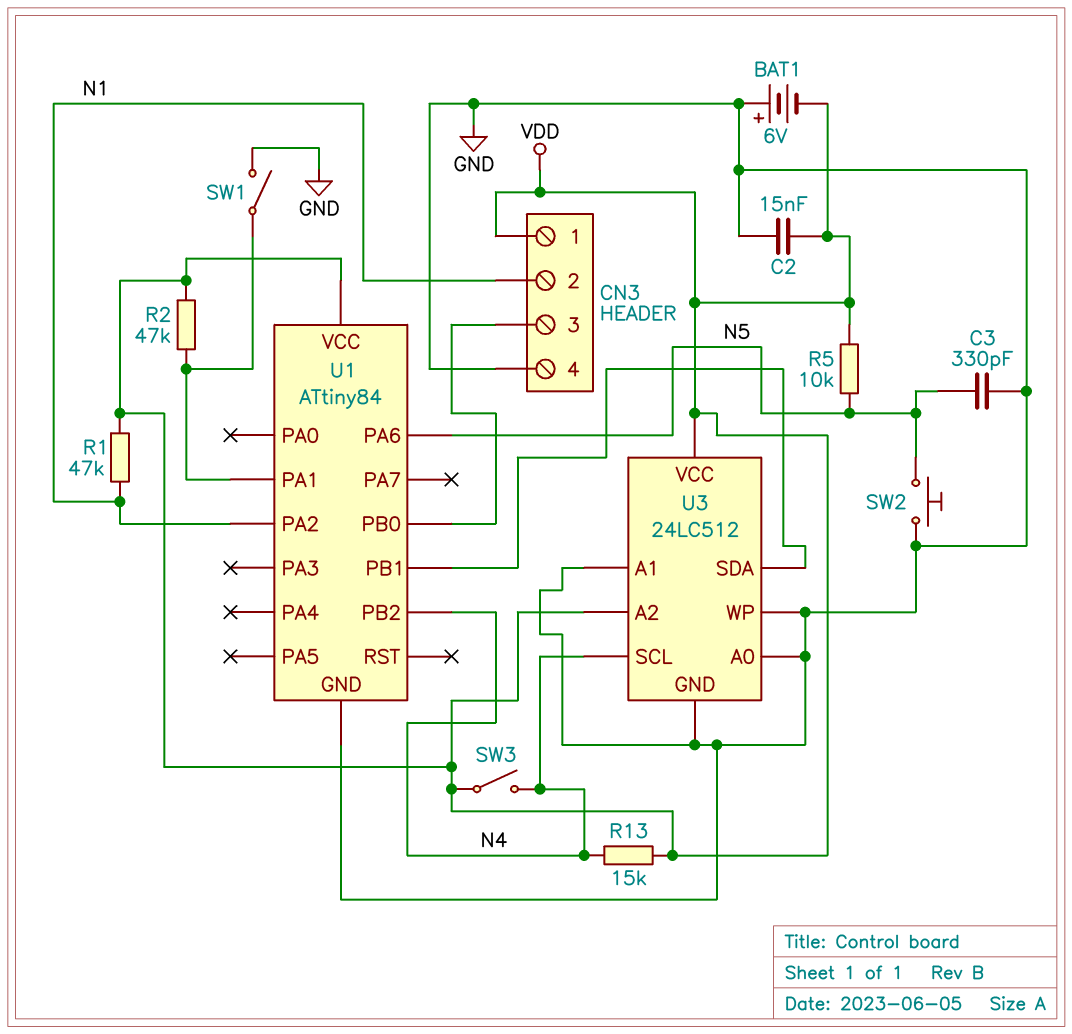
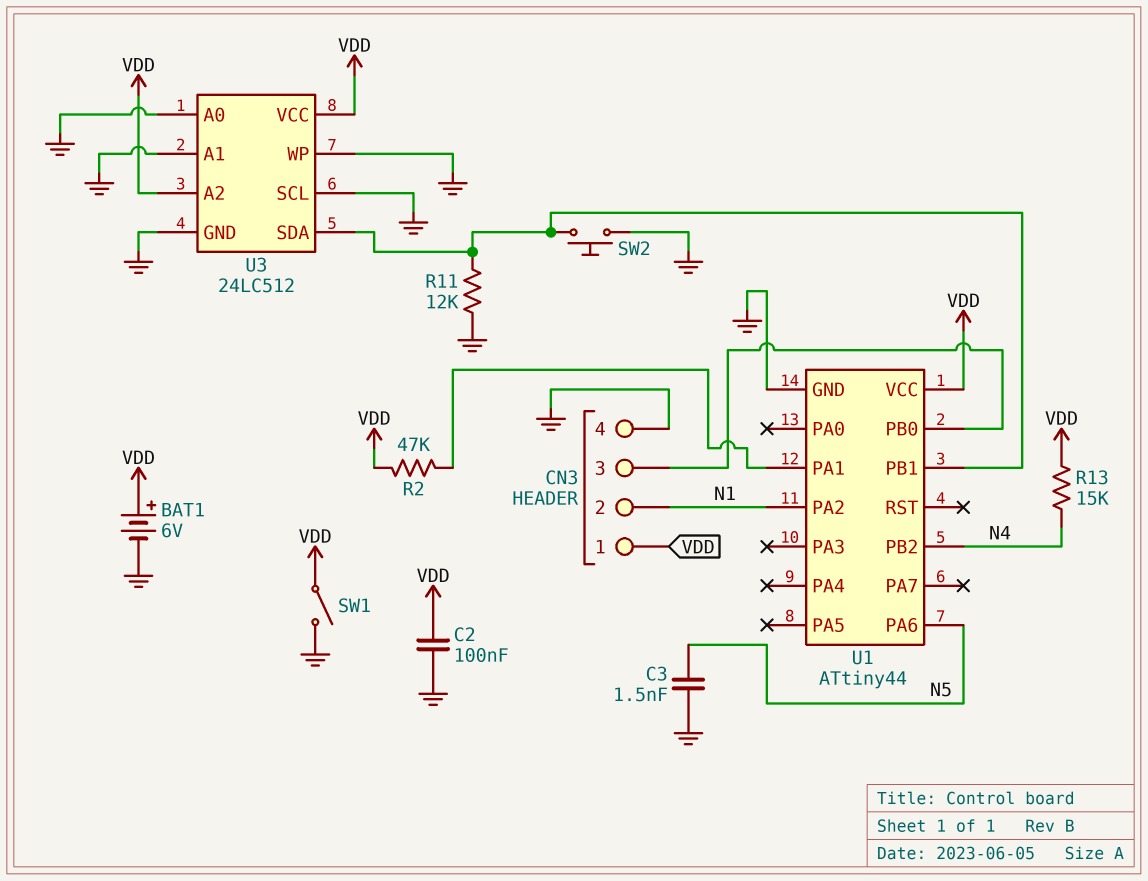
BAT1: 6V (plus GND, minus VDD) -> 6V (plus VDD, minus GND)
C2: 15nF (GND, VDD) -> 100nF (GND, VDD)
C3: 330pF (GND, N5) -> 1.5nF (GND, N5)
R1: 47k (N1, VDD) -> none
R5: 10k (N5, VDD) -> none
R11: none -> 12k (GND, U1/PB1)
SW1: switch (GND, U1/PA1) -> switch (GND, VDD)
SW2: button (GND, N5) -> button (GND, U1/PB1)
SW3: switch (N4, VDD) -> none
U1: ATtiny84 -> ATtiny44
U3 pin SCL: N4 -> GND

